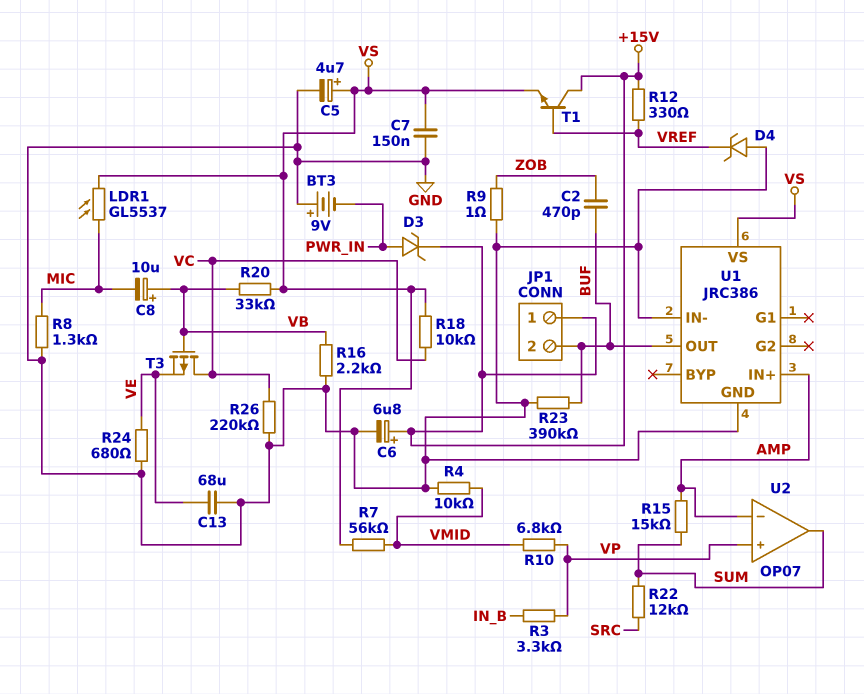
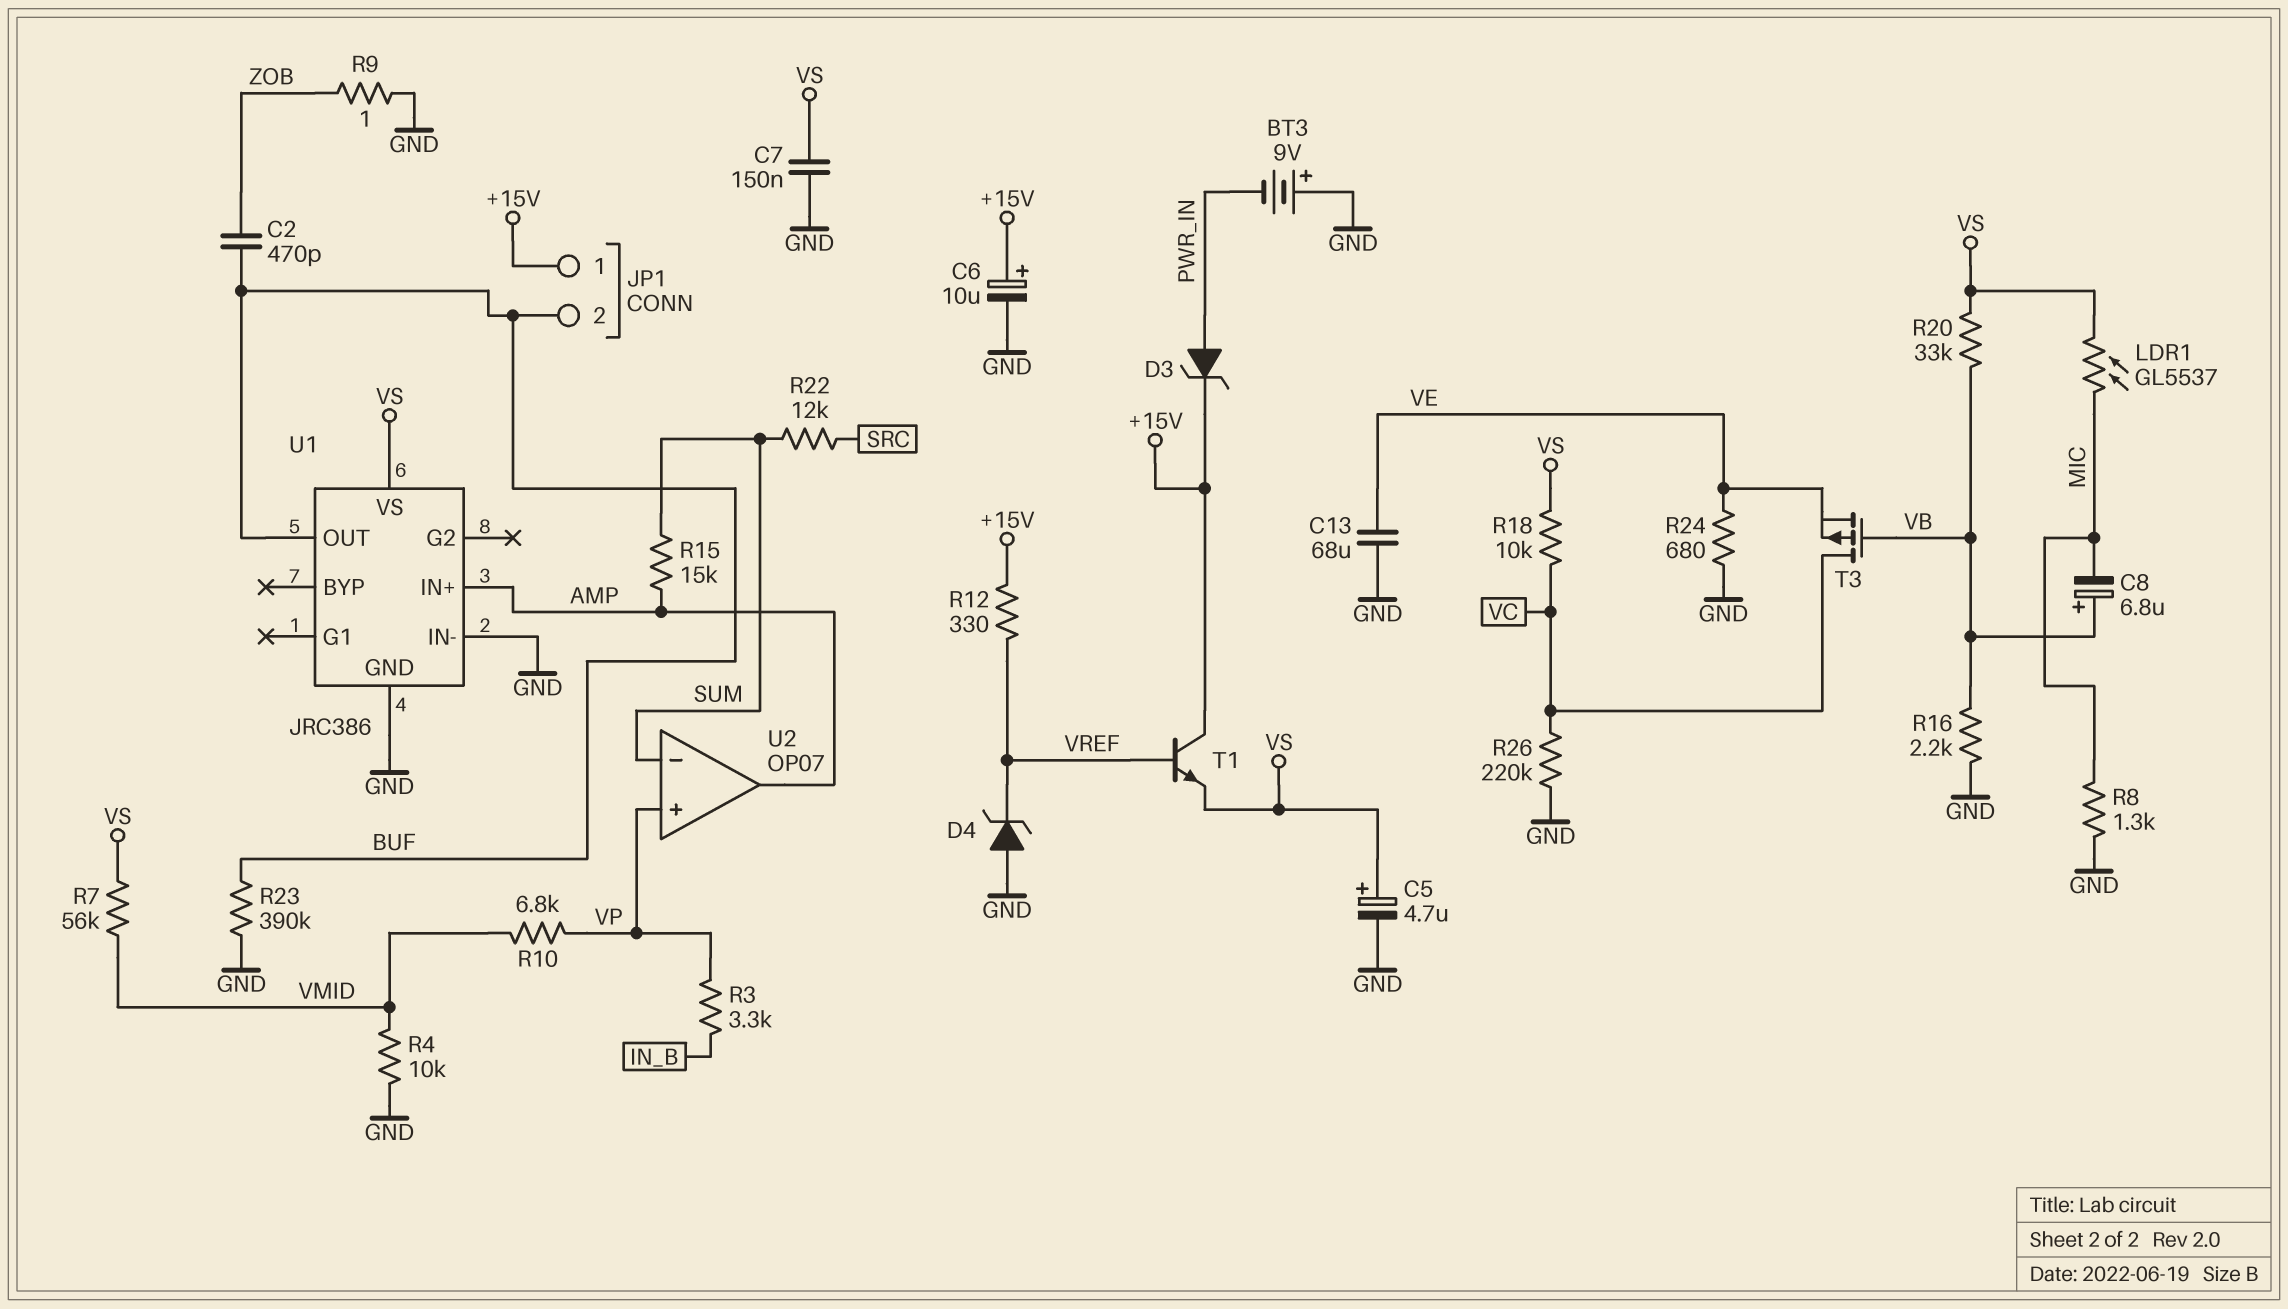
C6: 6.8uF (plus +15V, minus GND) -> 10uF (plus +15V, minus GND)
C8: 10uF (plus VB, minus MIC) -> 6.8uF (plus VB, minus MIC)
U2 pin in-: AMP -> SUM
U2 pin out: SUM -> AMP

